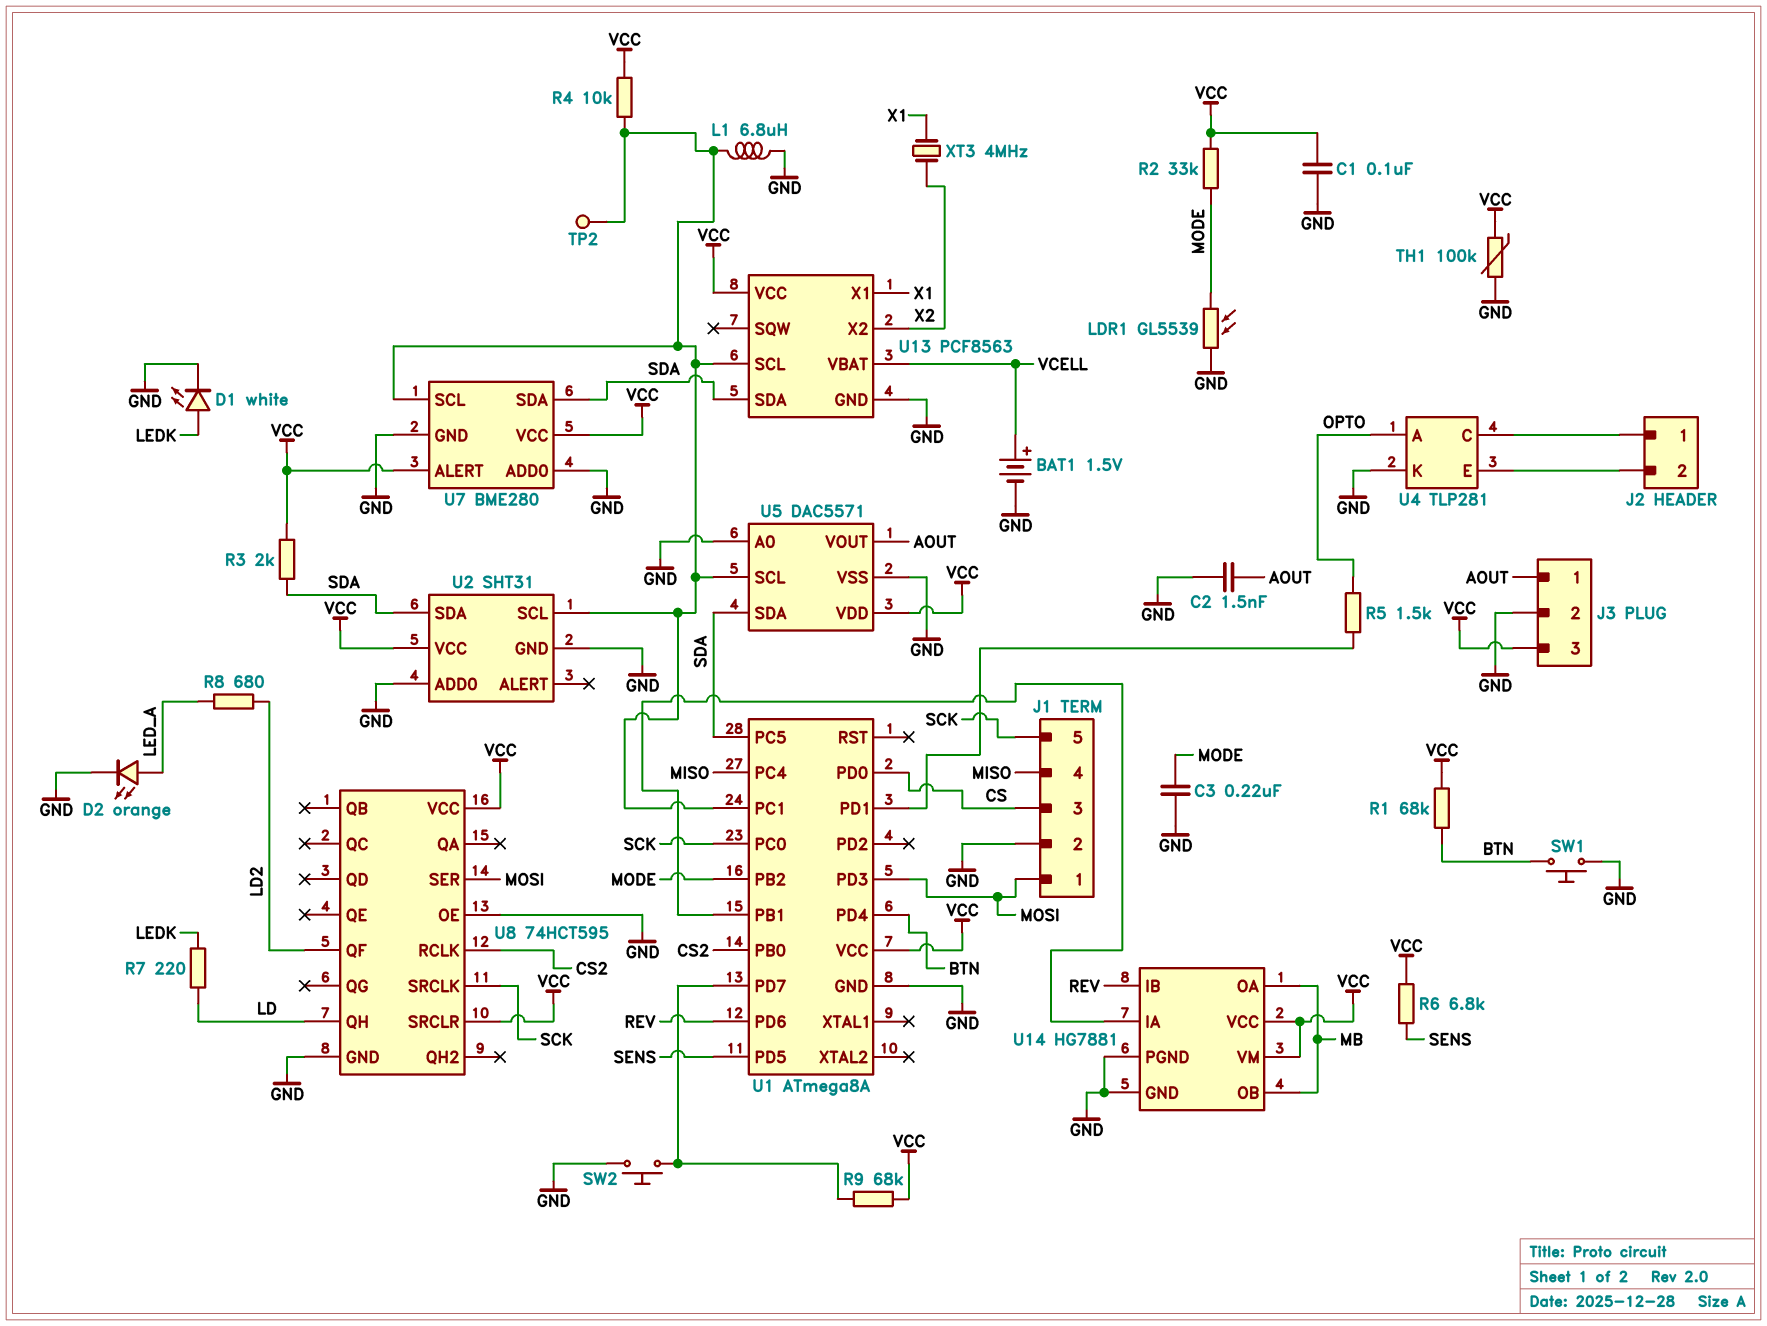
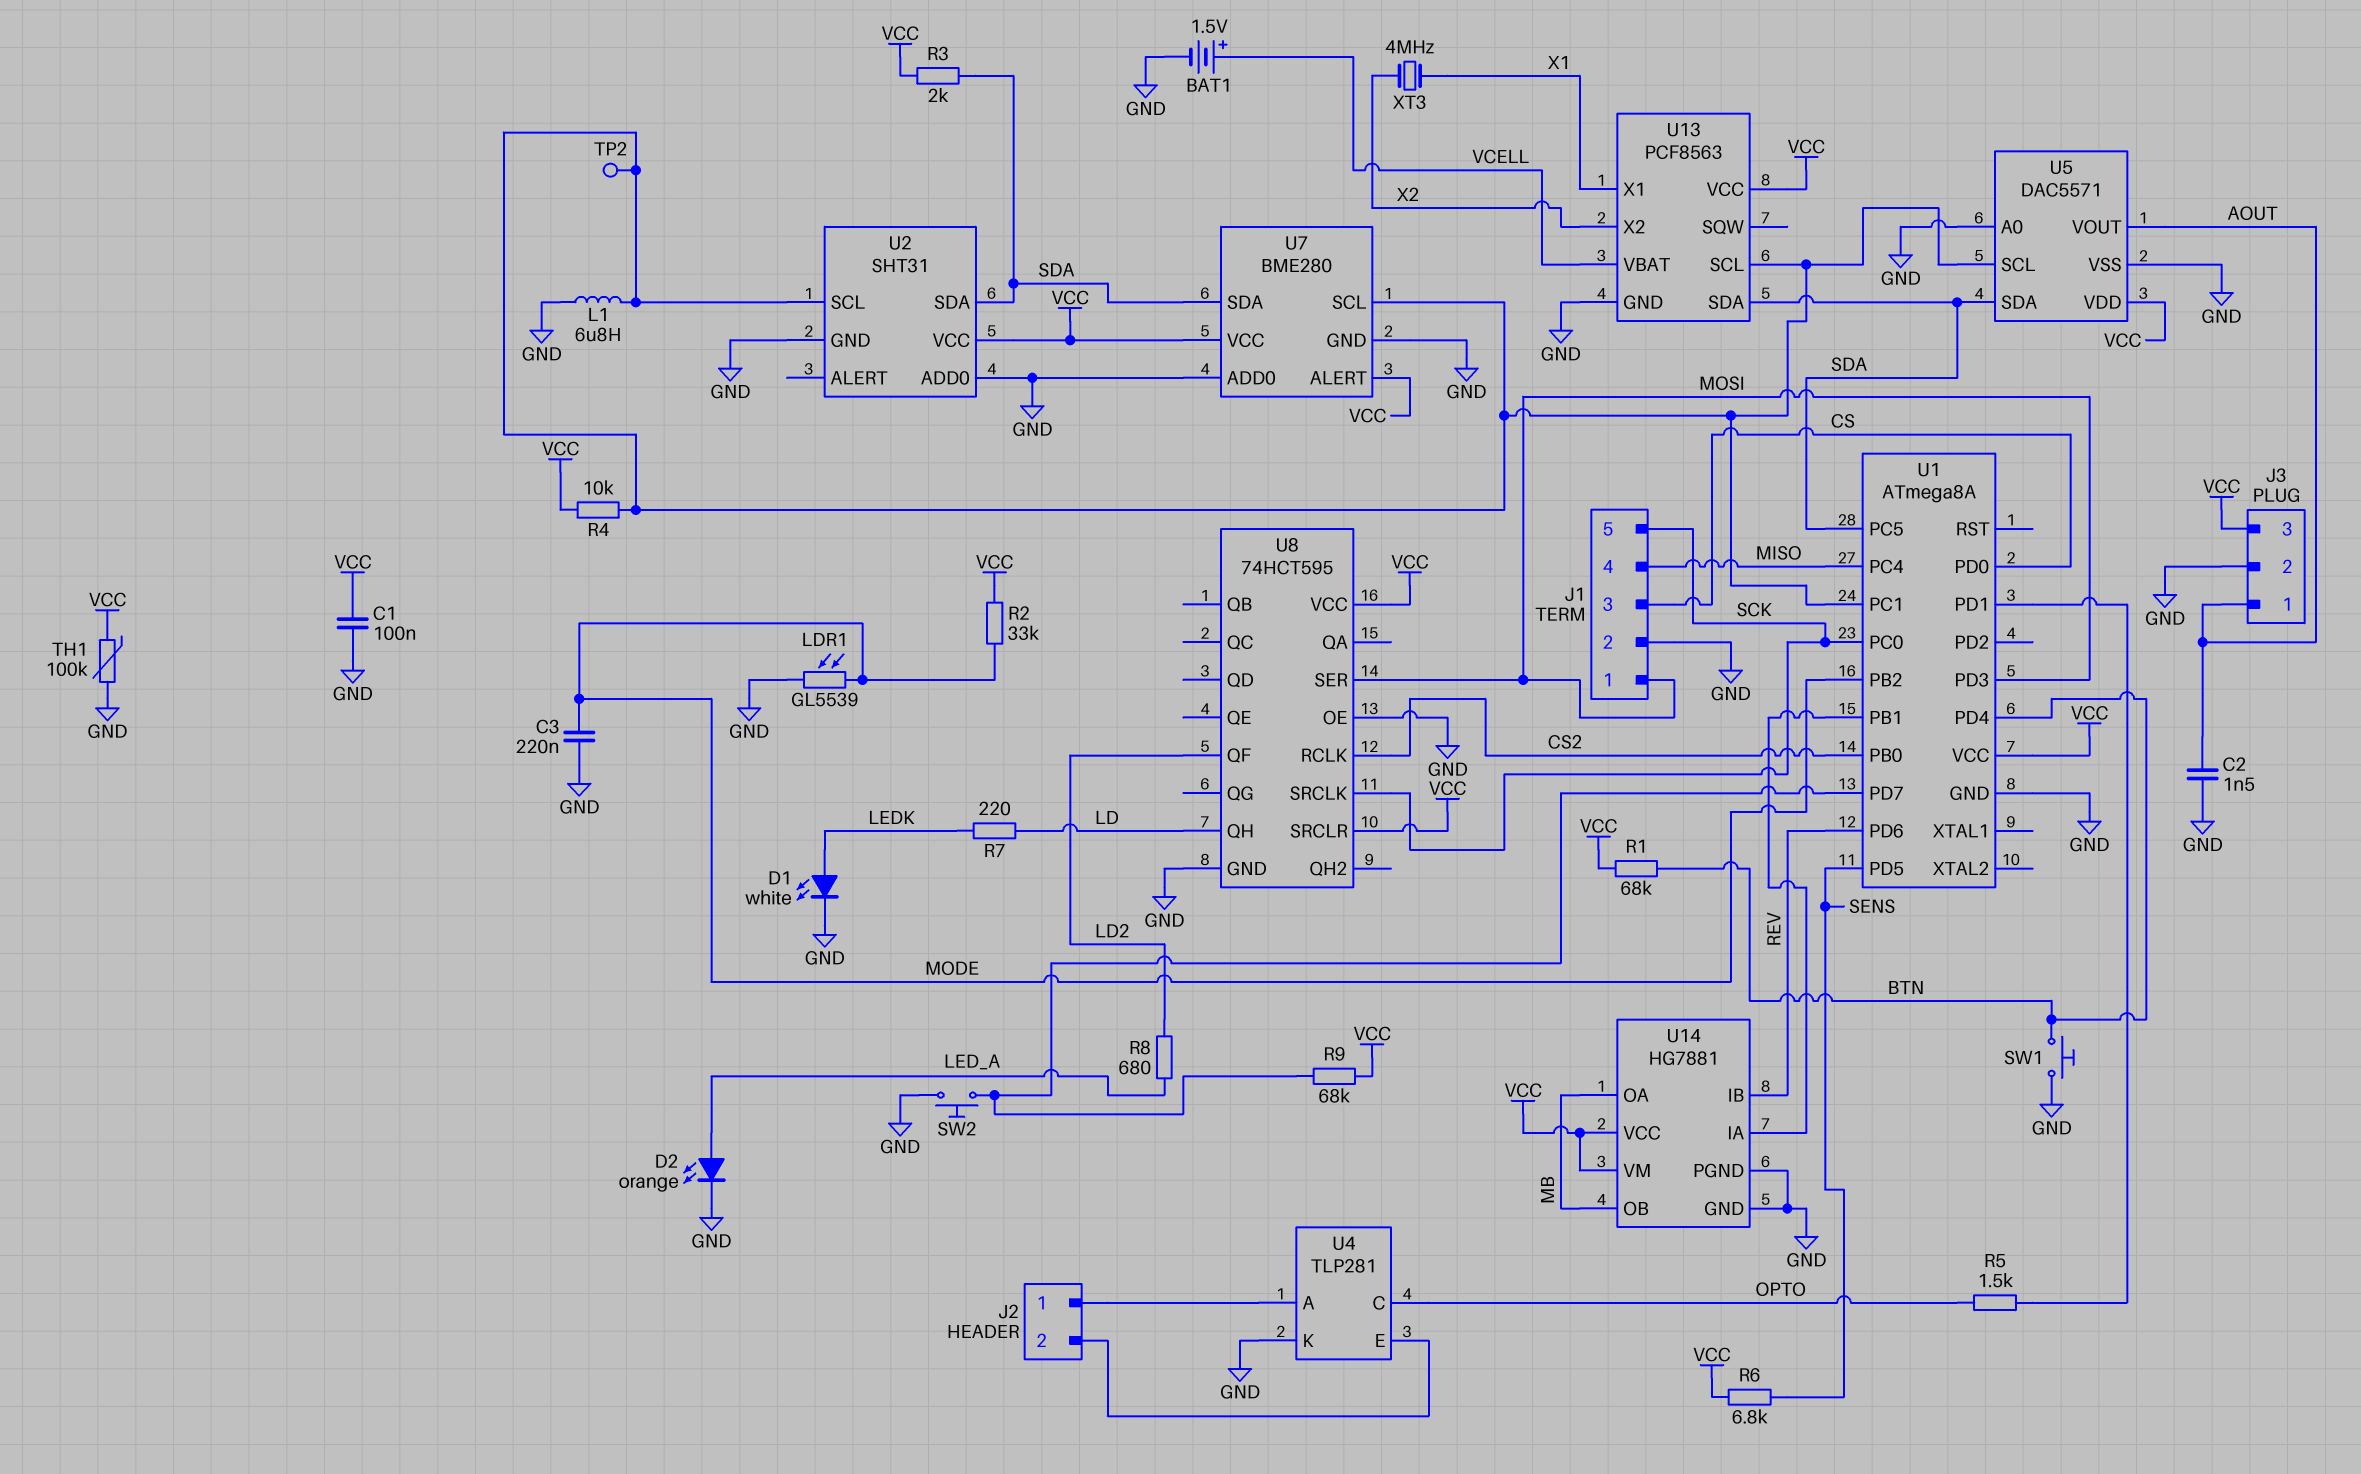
U4 pin A: OPTO -> J2/1
U4 pin C: J2/1 -> OPTO

